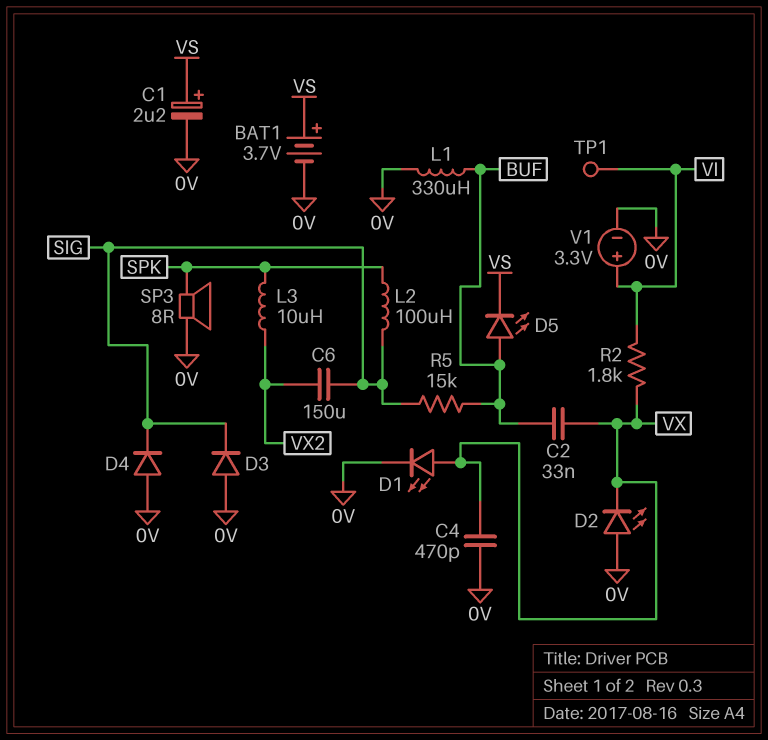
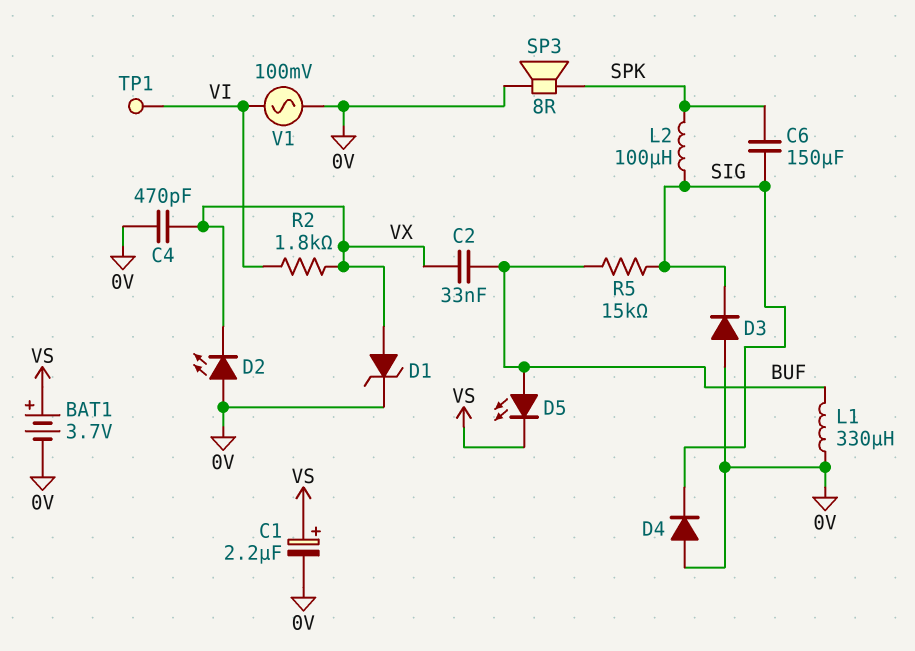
C6: 150uF (SIG, VX2) -> 150uF (SIG, SPK)
D1: LED (A VX, K 0V) -> zener (A VX, K 0V)
L3: 10uH (SPK, VX2) -> none
V1: 3.3V (plus VI, minus 0V) -> AC 100mV (0V, VI)

